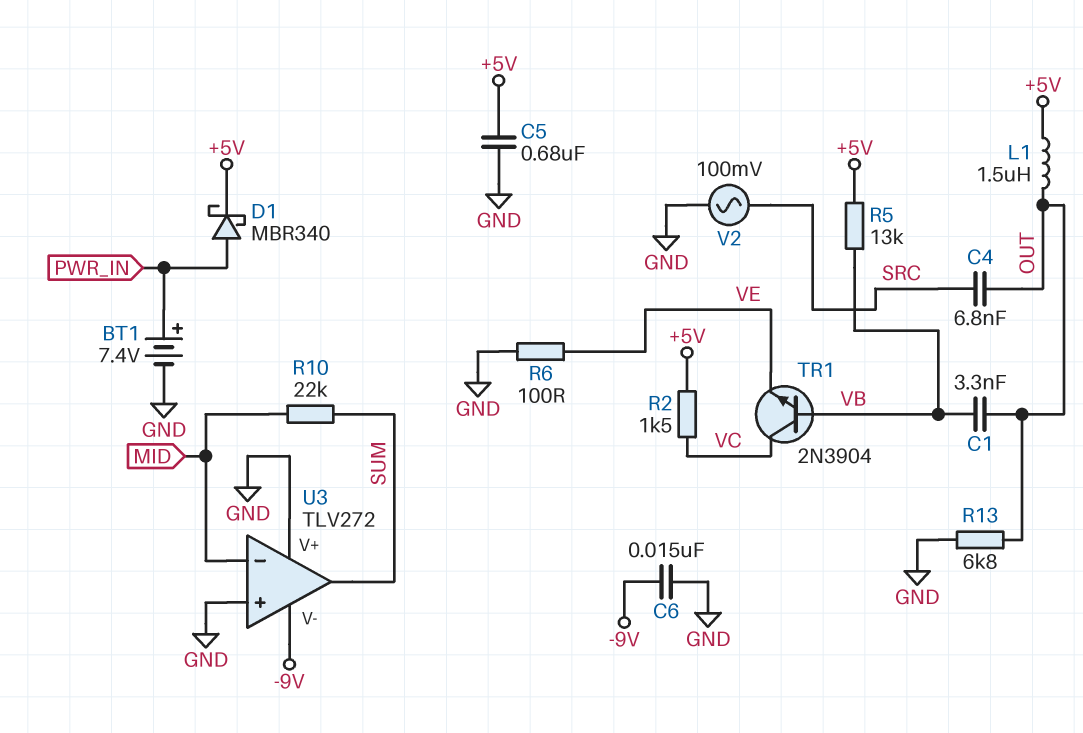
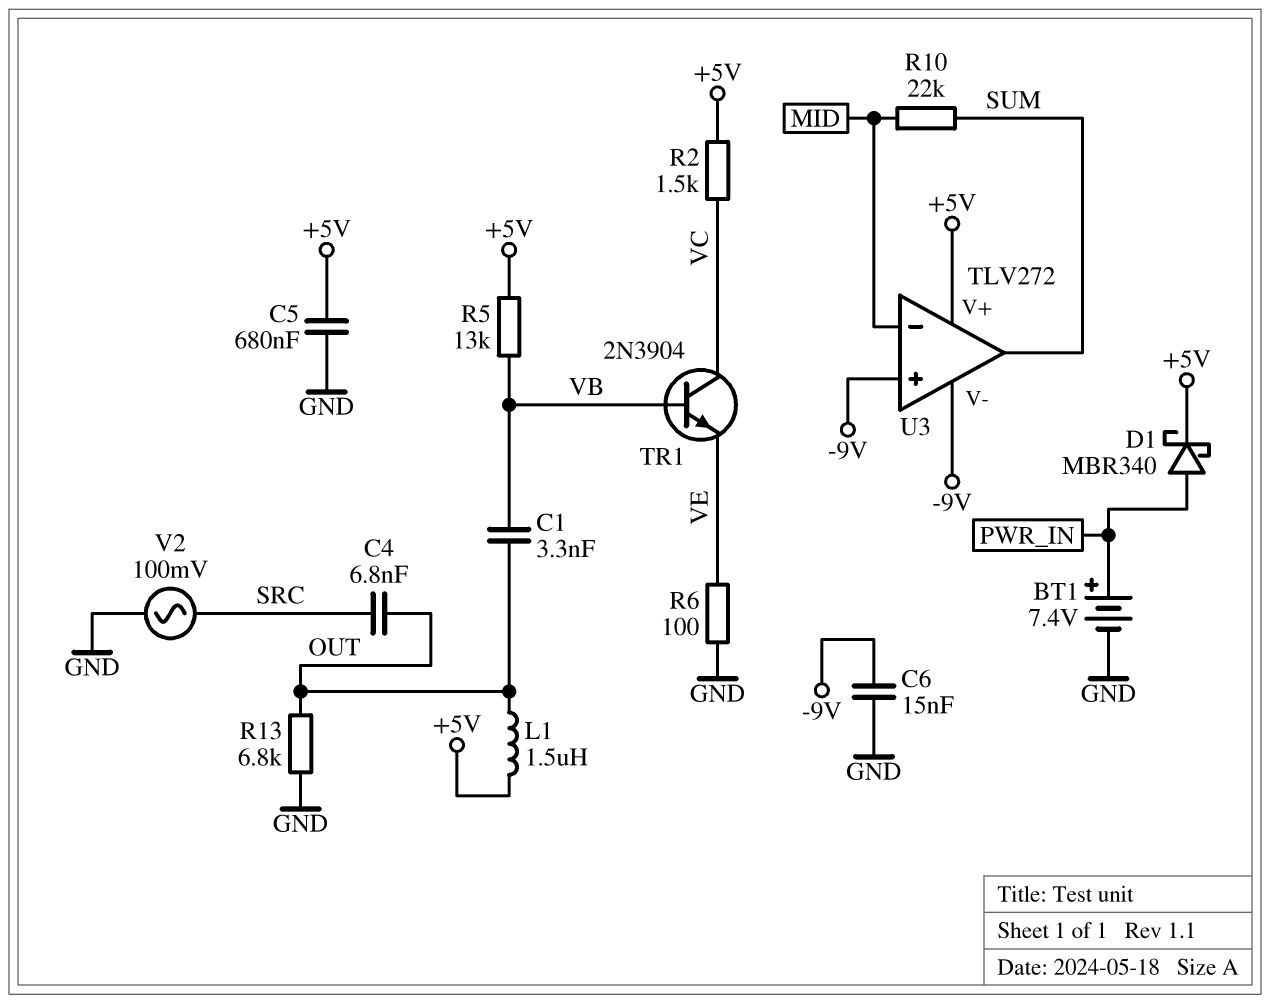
U3 pin V+: GND -> +5V
U3 pin in+: GND -> -9V

